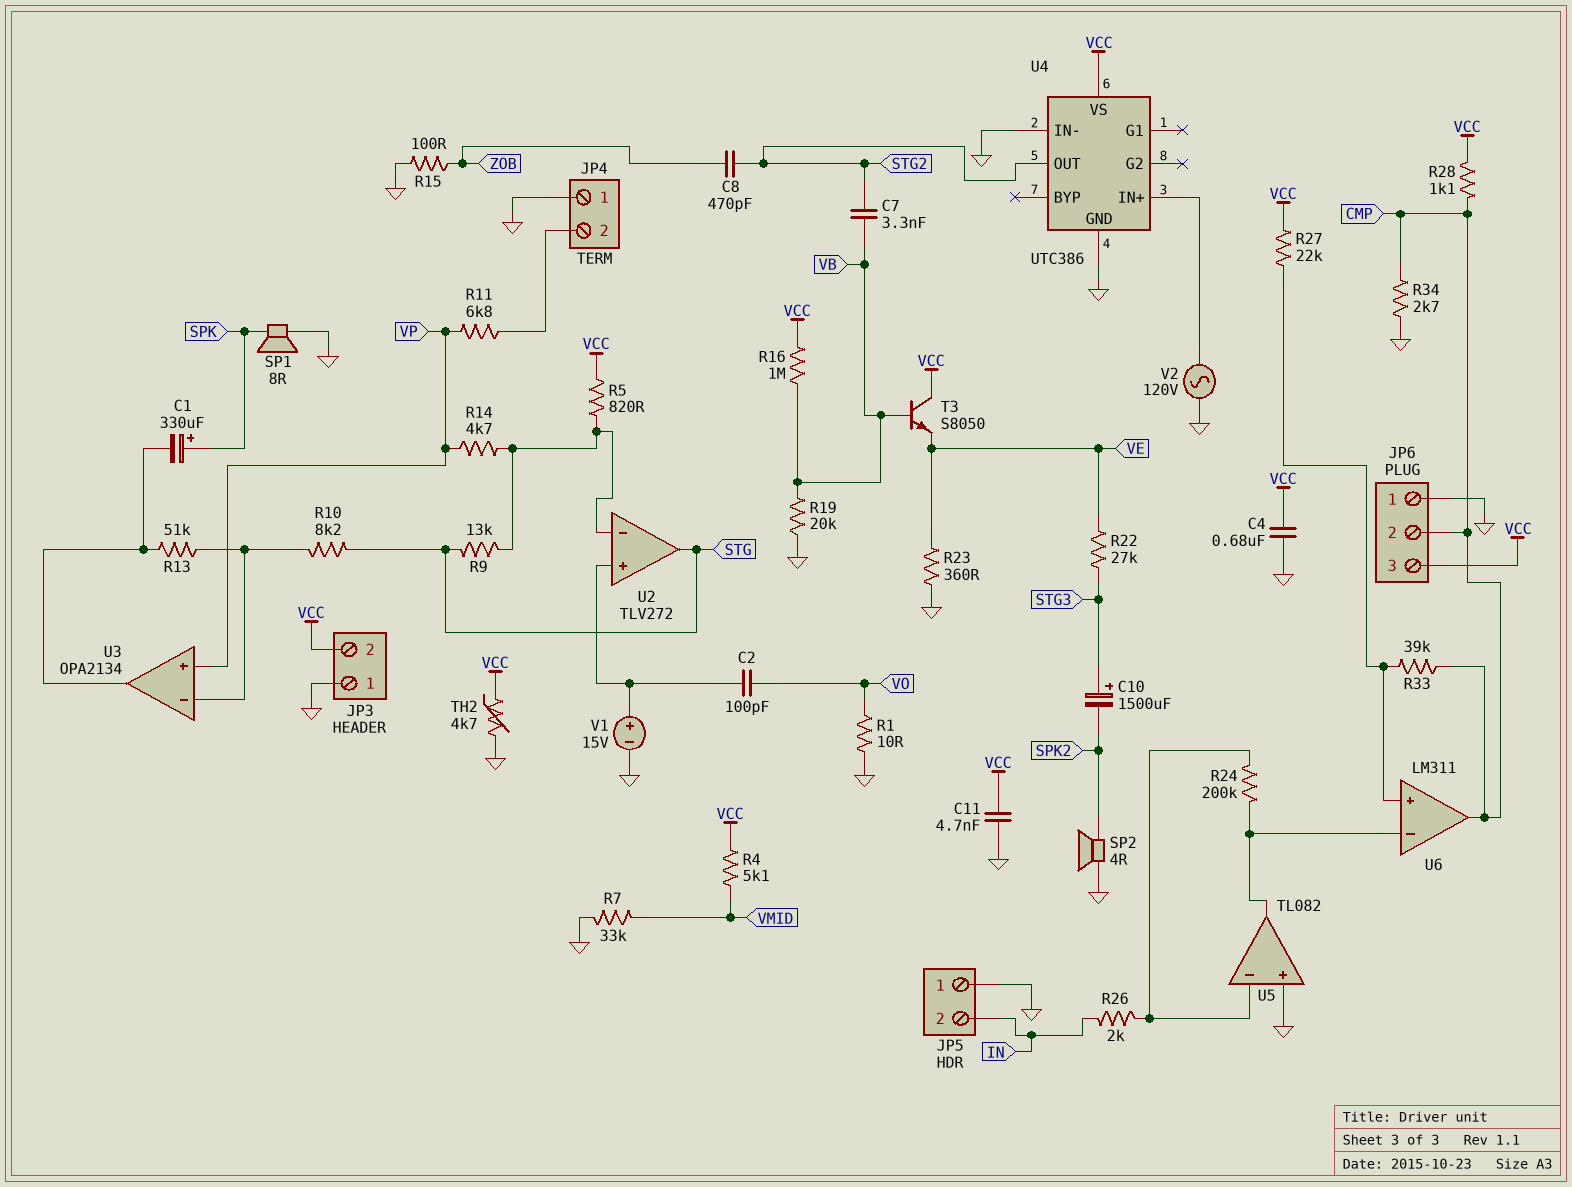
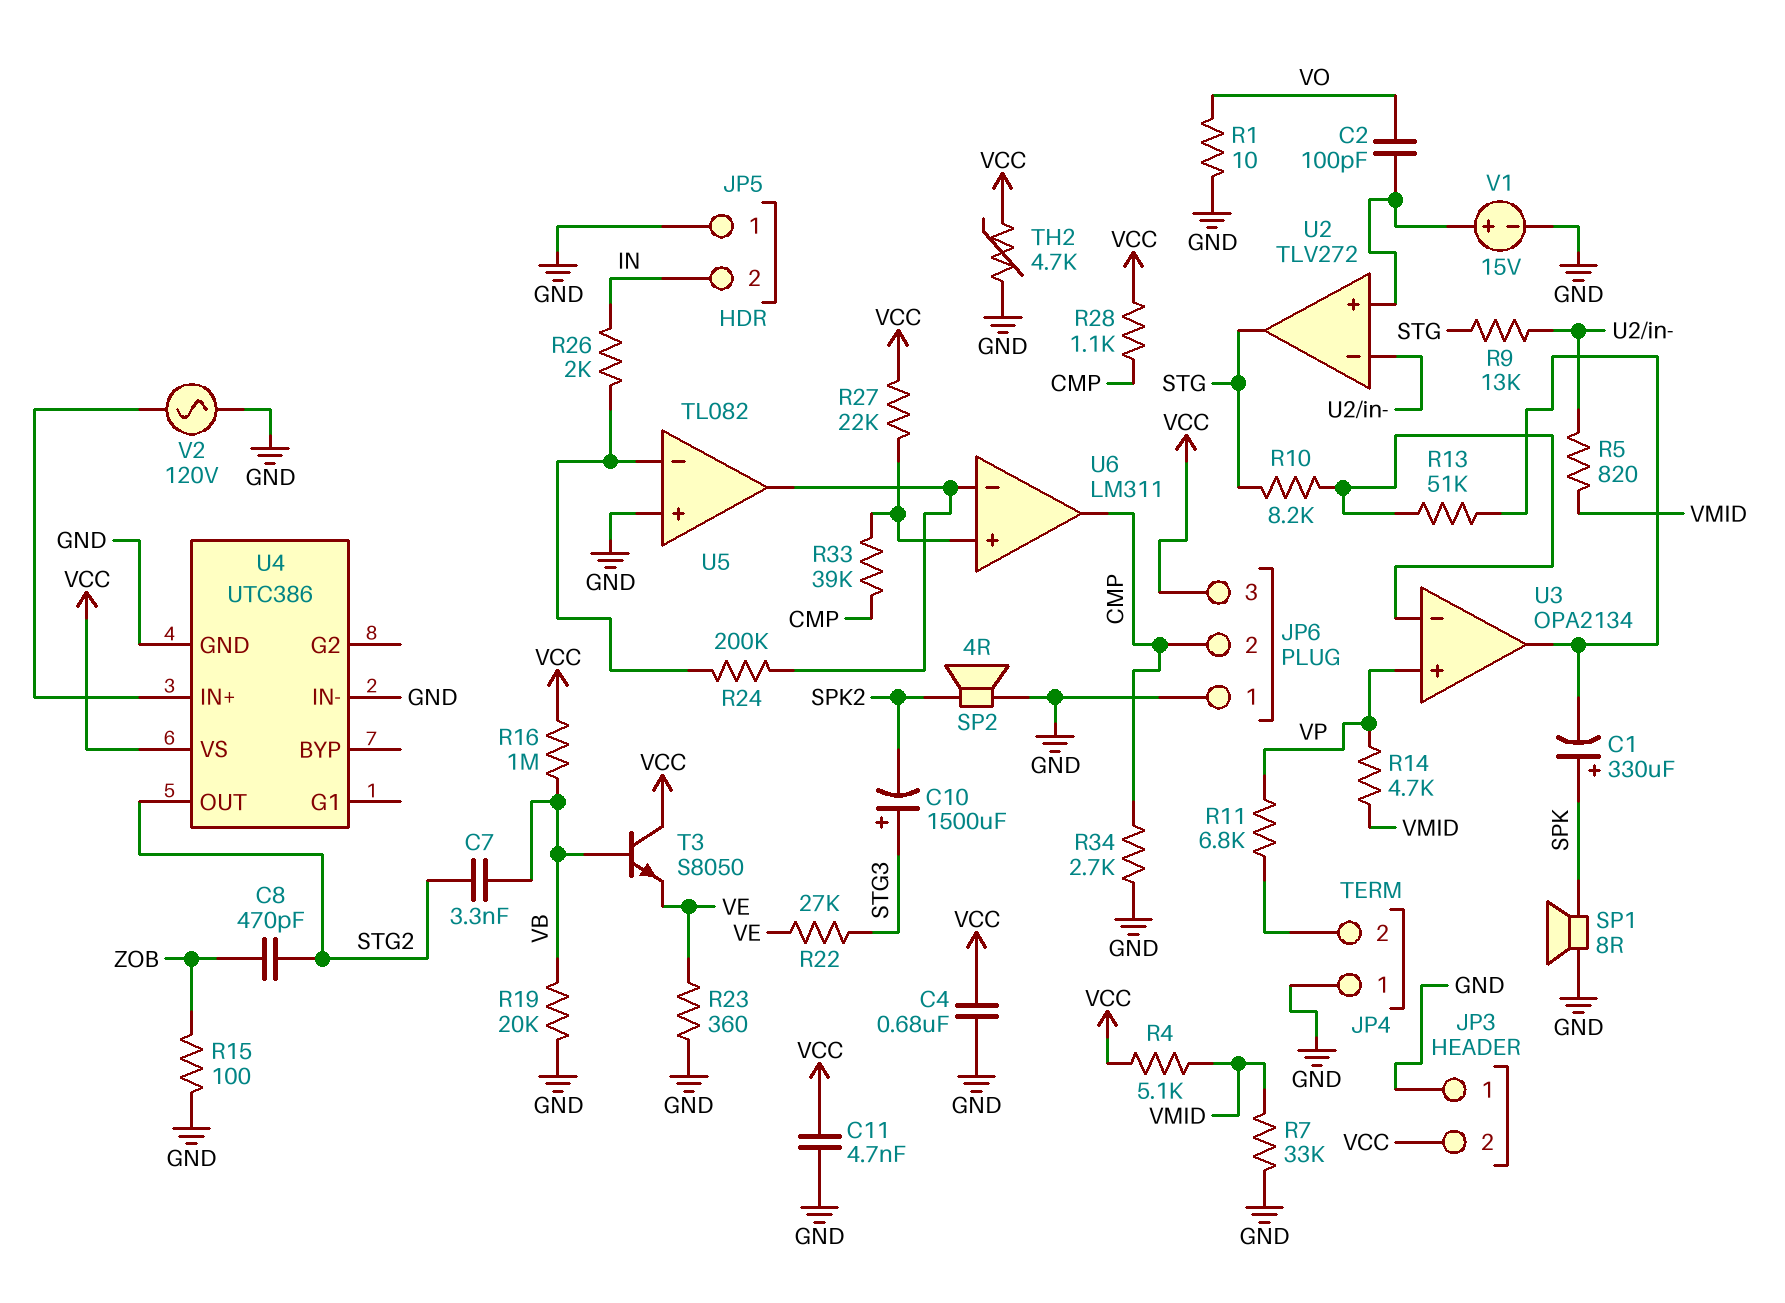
R5: 820 (U2/in-, VCC) -> 820 (U2/in-, VMID)
R14: 4.7k (U2/in-, VP) -> 4.7k (VMID, VP)

